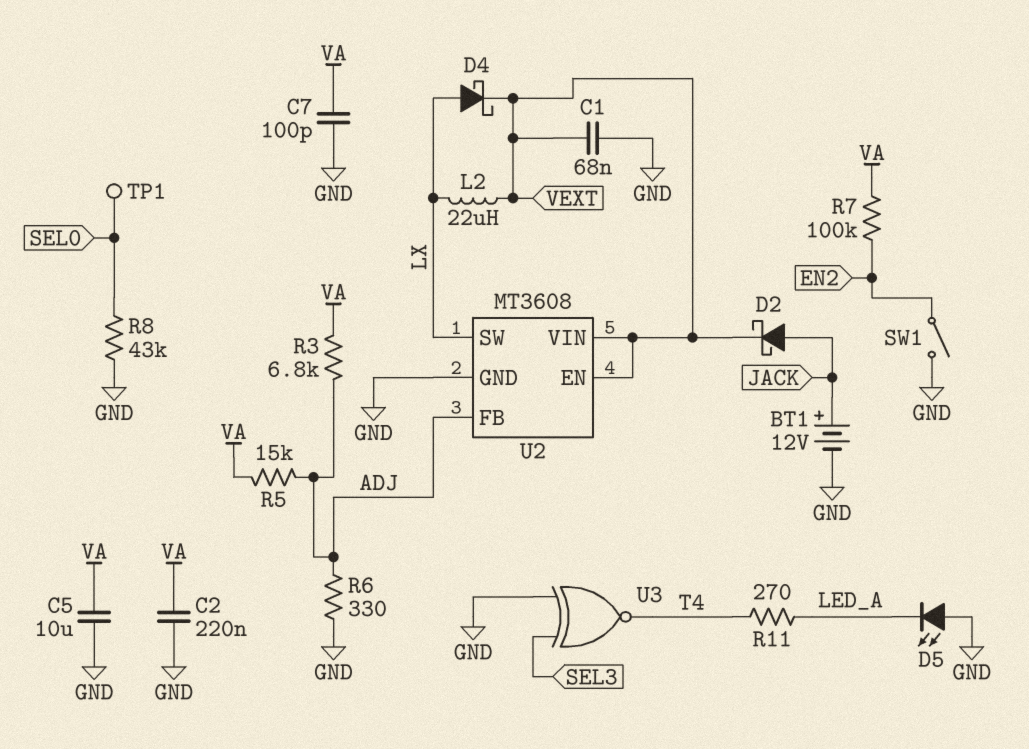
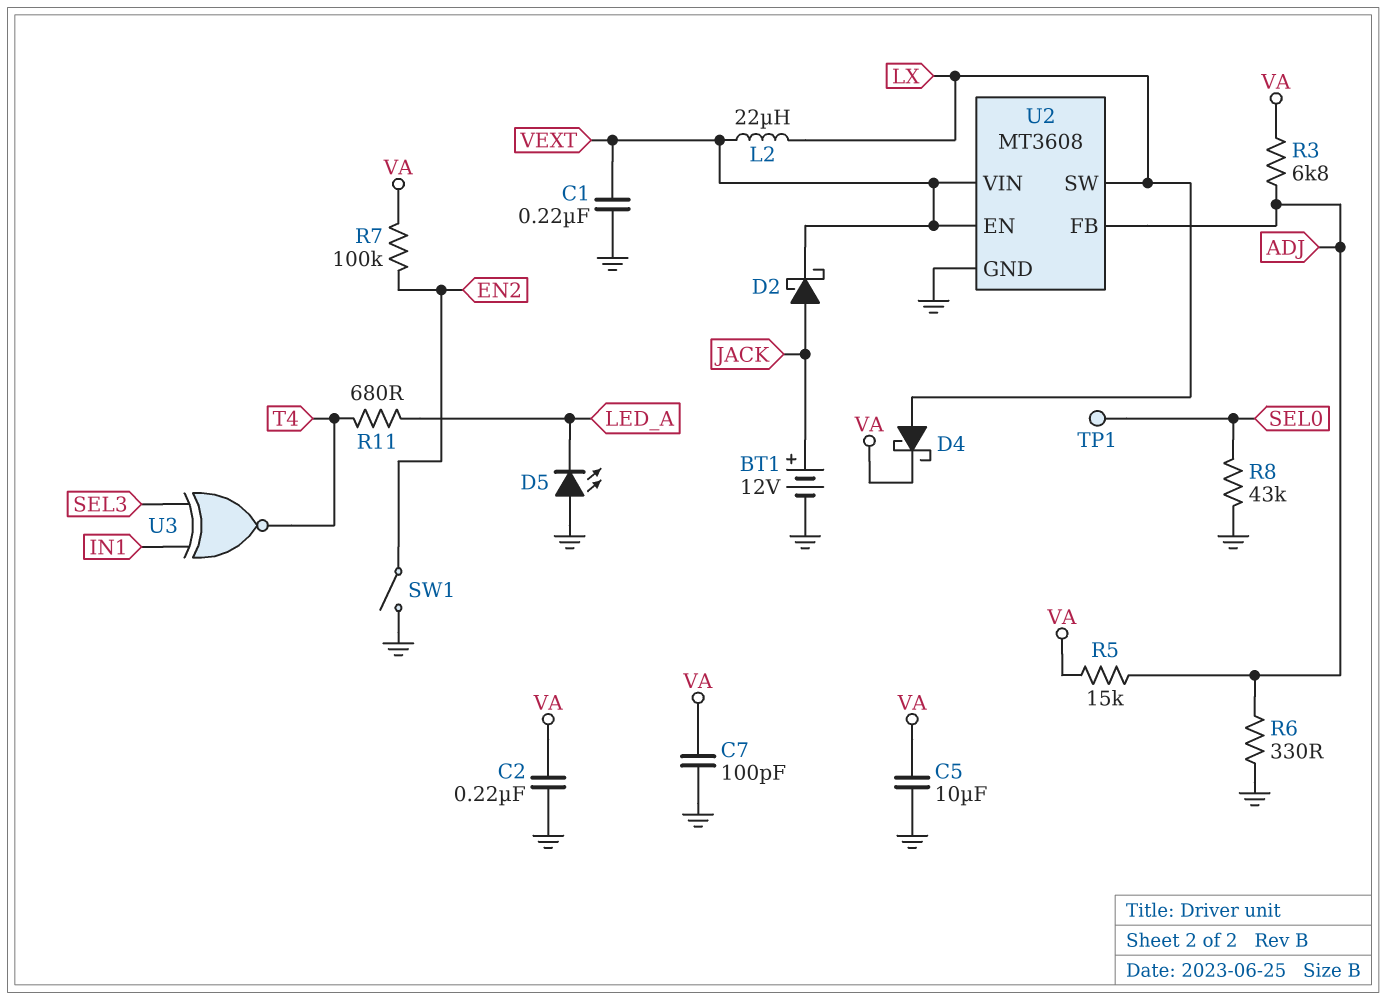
C1: 68nF (GND, VEXT) -> 220nF (GND, VEXT)
D4: schottky (A LX, K VEXT) -> schottky (A LX, K VA)
R11: 270 (LED_A, T4) -> 680 (LED_A, T4)
U3: XNOR (in GND, in SEL3, out T4) -> XNOR (in IN1, in SEL3, out T4)

